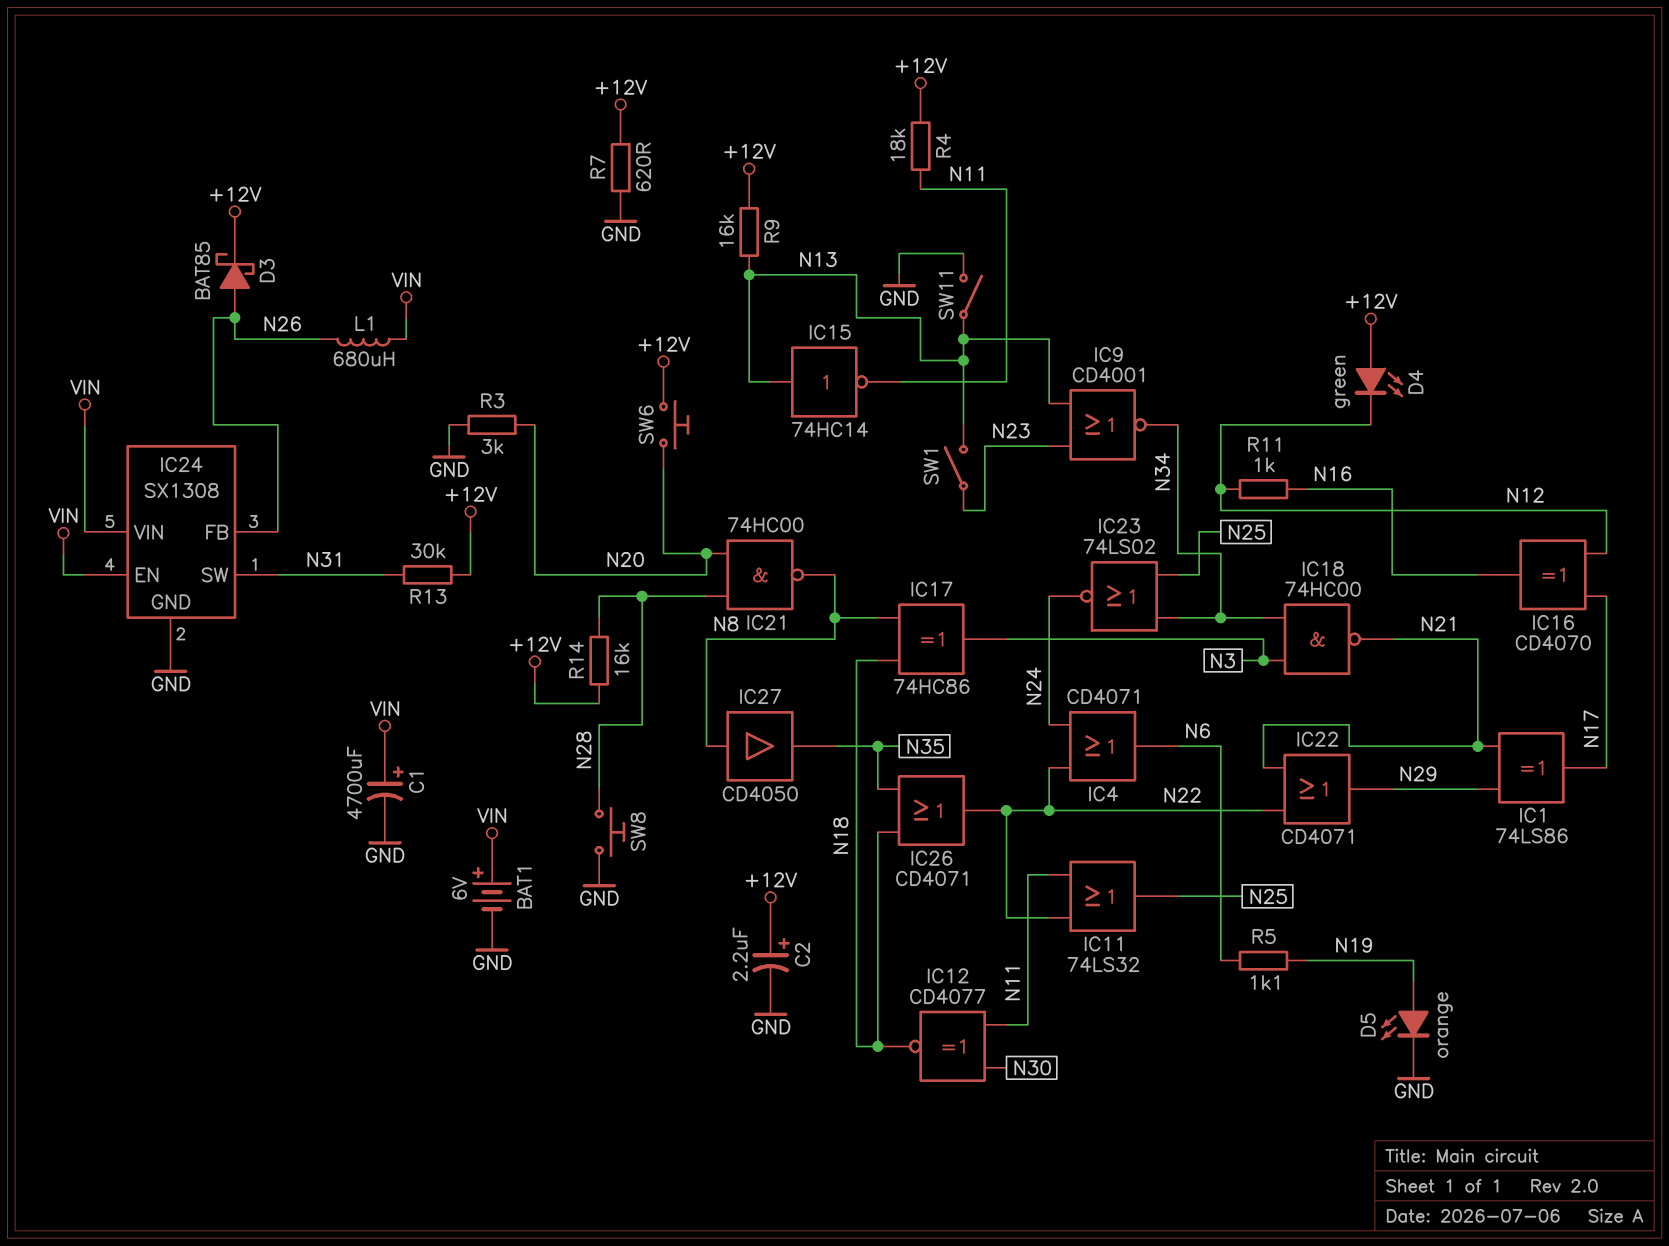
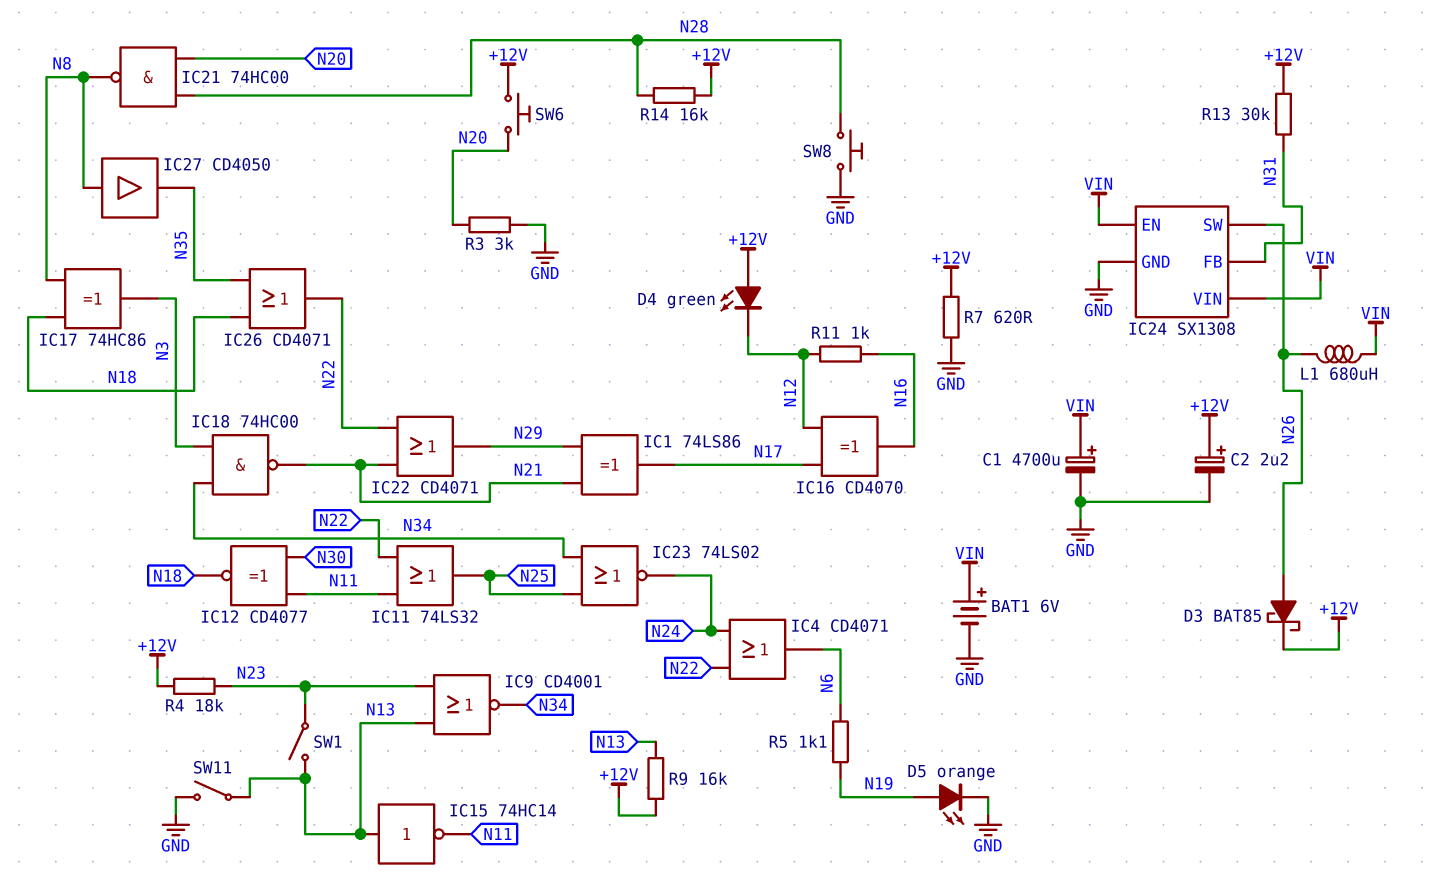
IC24 pin FB: N26 -> N31
IC24 pin SW: N31 -> N26
R4: 18k (+12V, N11) -> 18k (+12V, N23)

